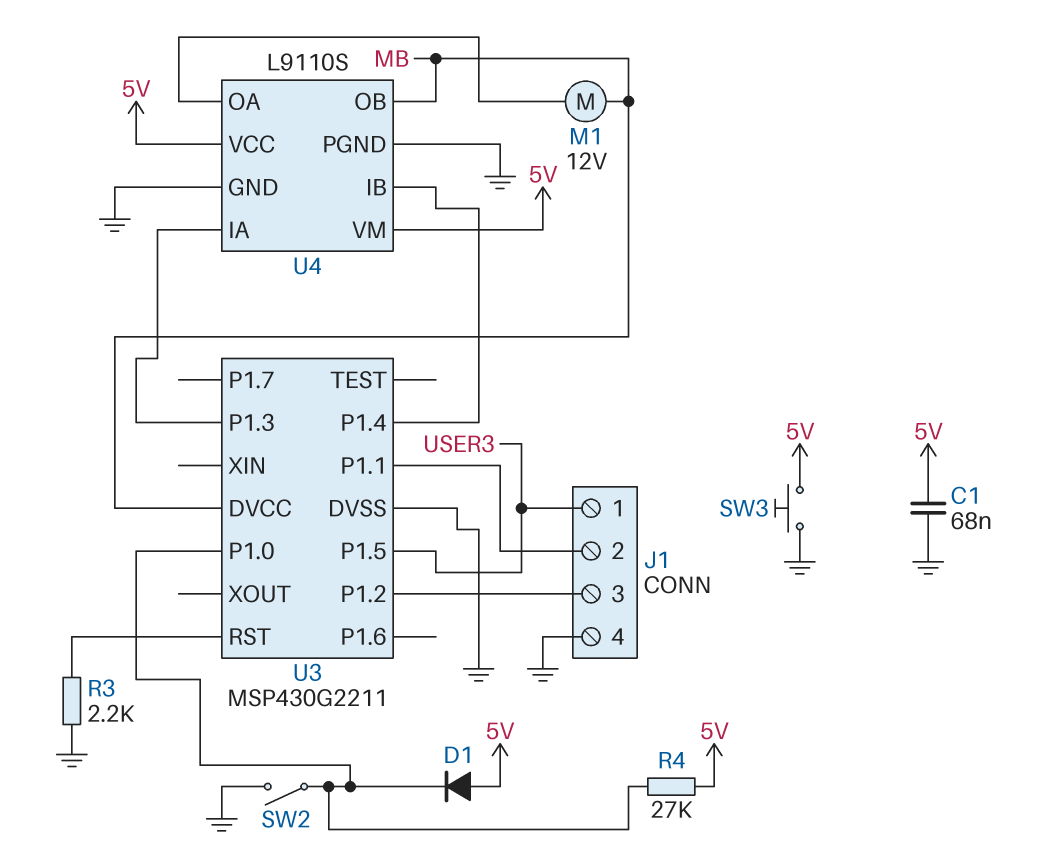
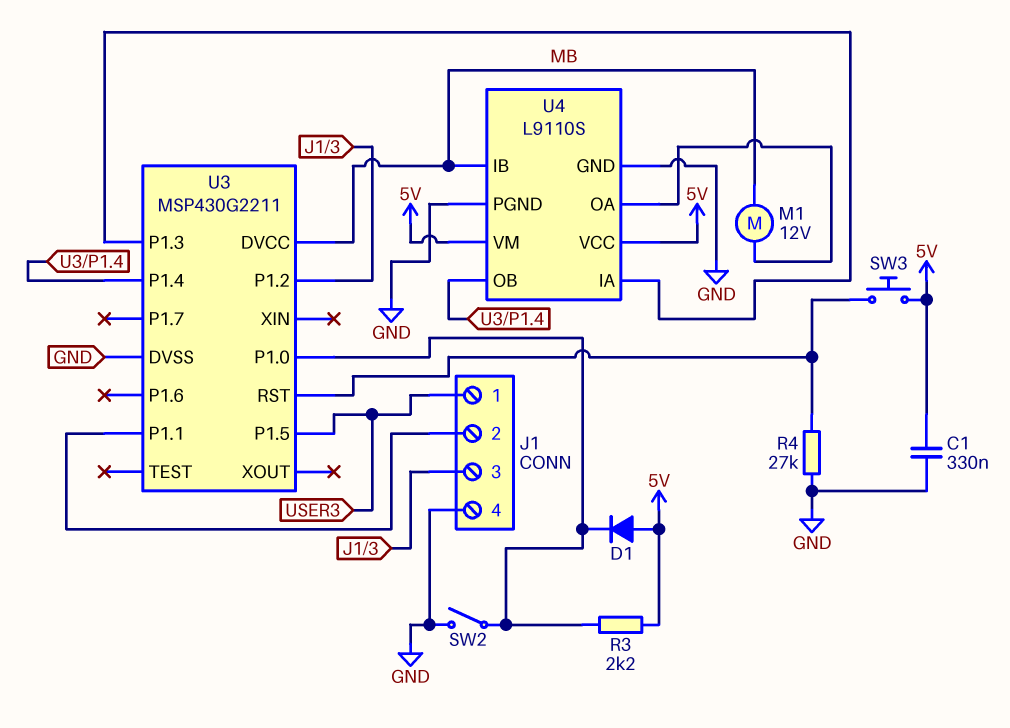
C1: 68nF (5V, GND) -> 330nF (5V, GND)
R3: 2.2k (GND, U3/RST) -> 2.2k (5V, U3/P1.0)
R4: 27k (5V, U3/P1.0) -> 27k (GND, U3/RST)
SW3: button (5V, GND) -> button (5V, U3/RST)
U4 pin IB: U3/P1.4 -> MB
U4 pin OB: MB -> U3/P1.4

